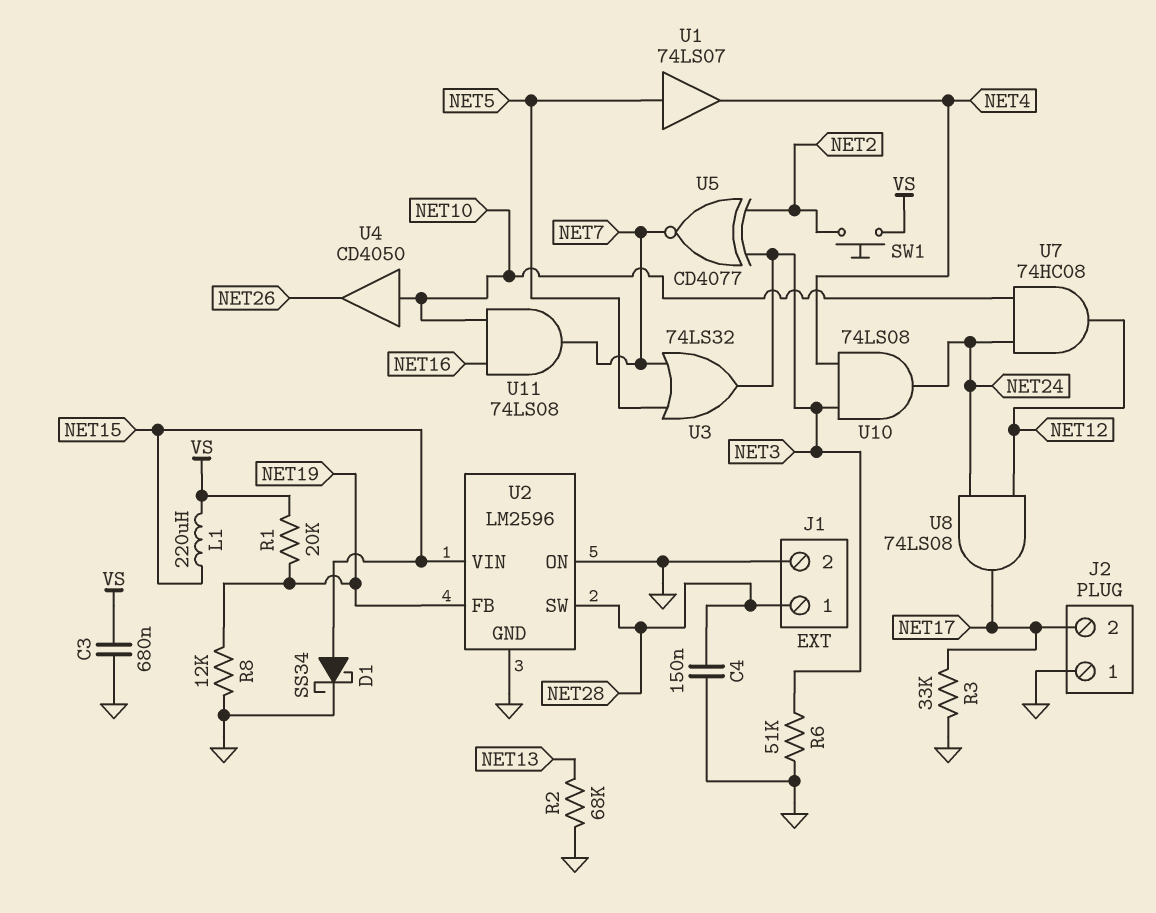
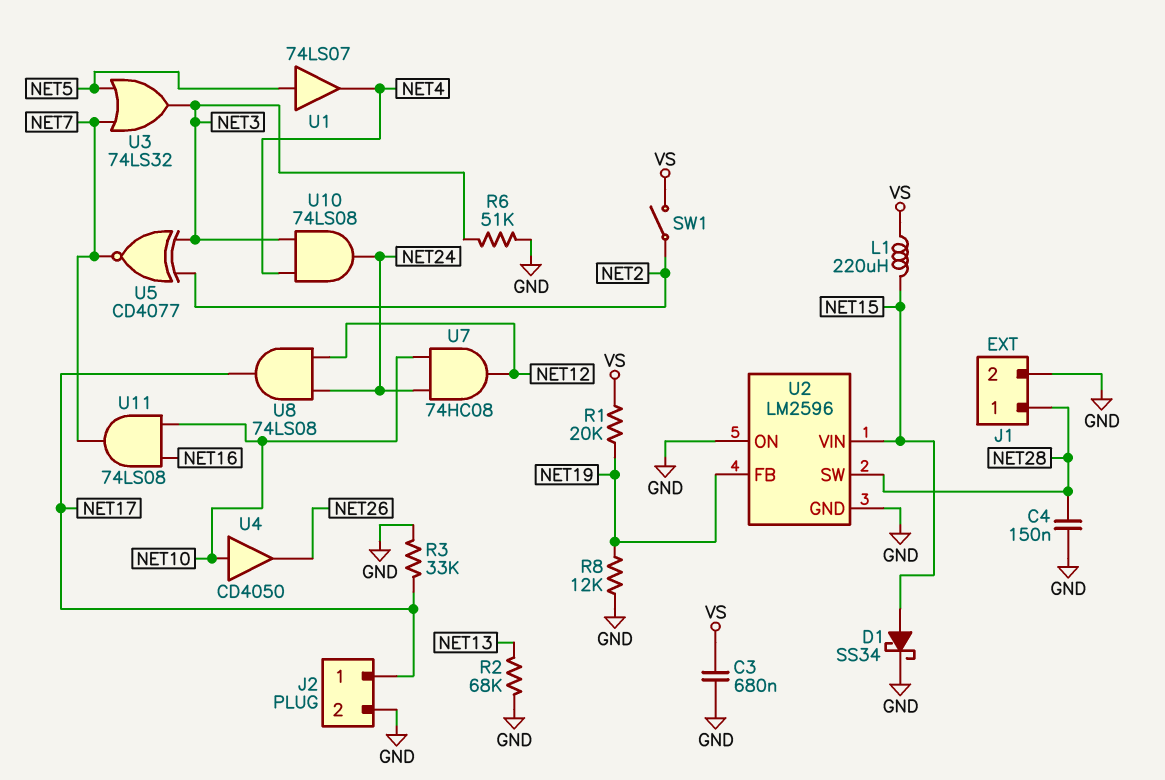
J2 pin 1: GND -> NET17
J2 pin 2: NET17 -> GND
SW1: button (NET2, VS) -> switch (NET2, VS)

